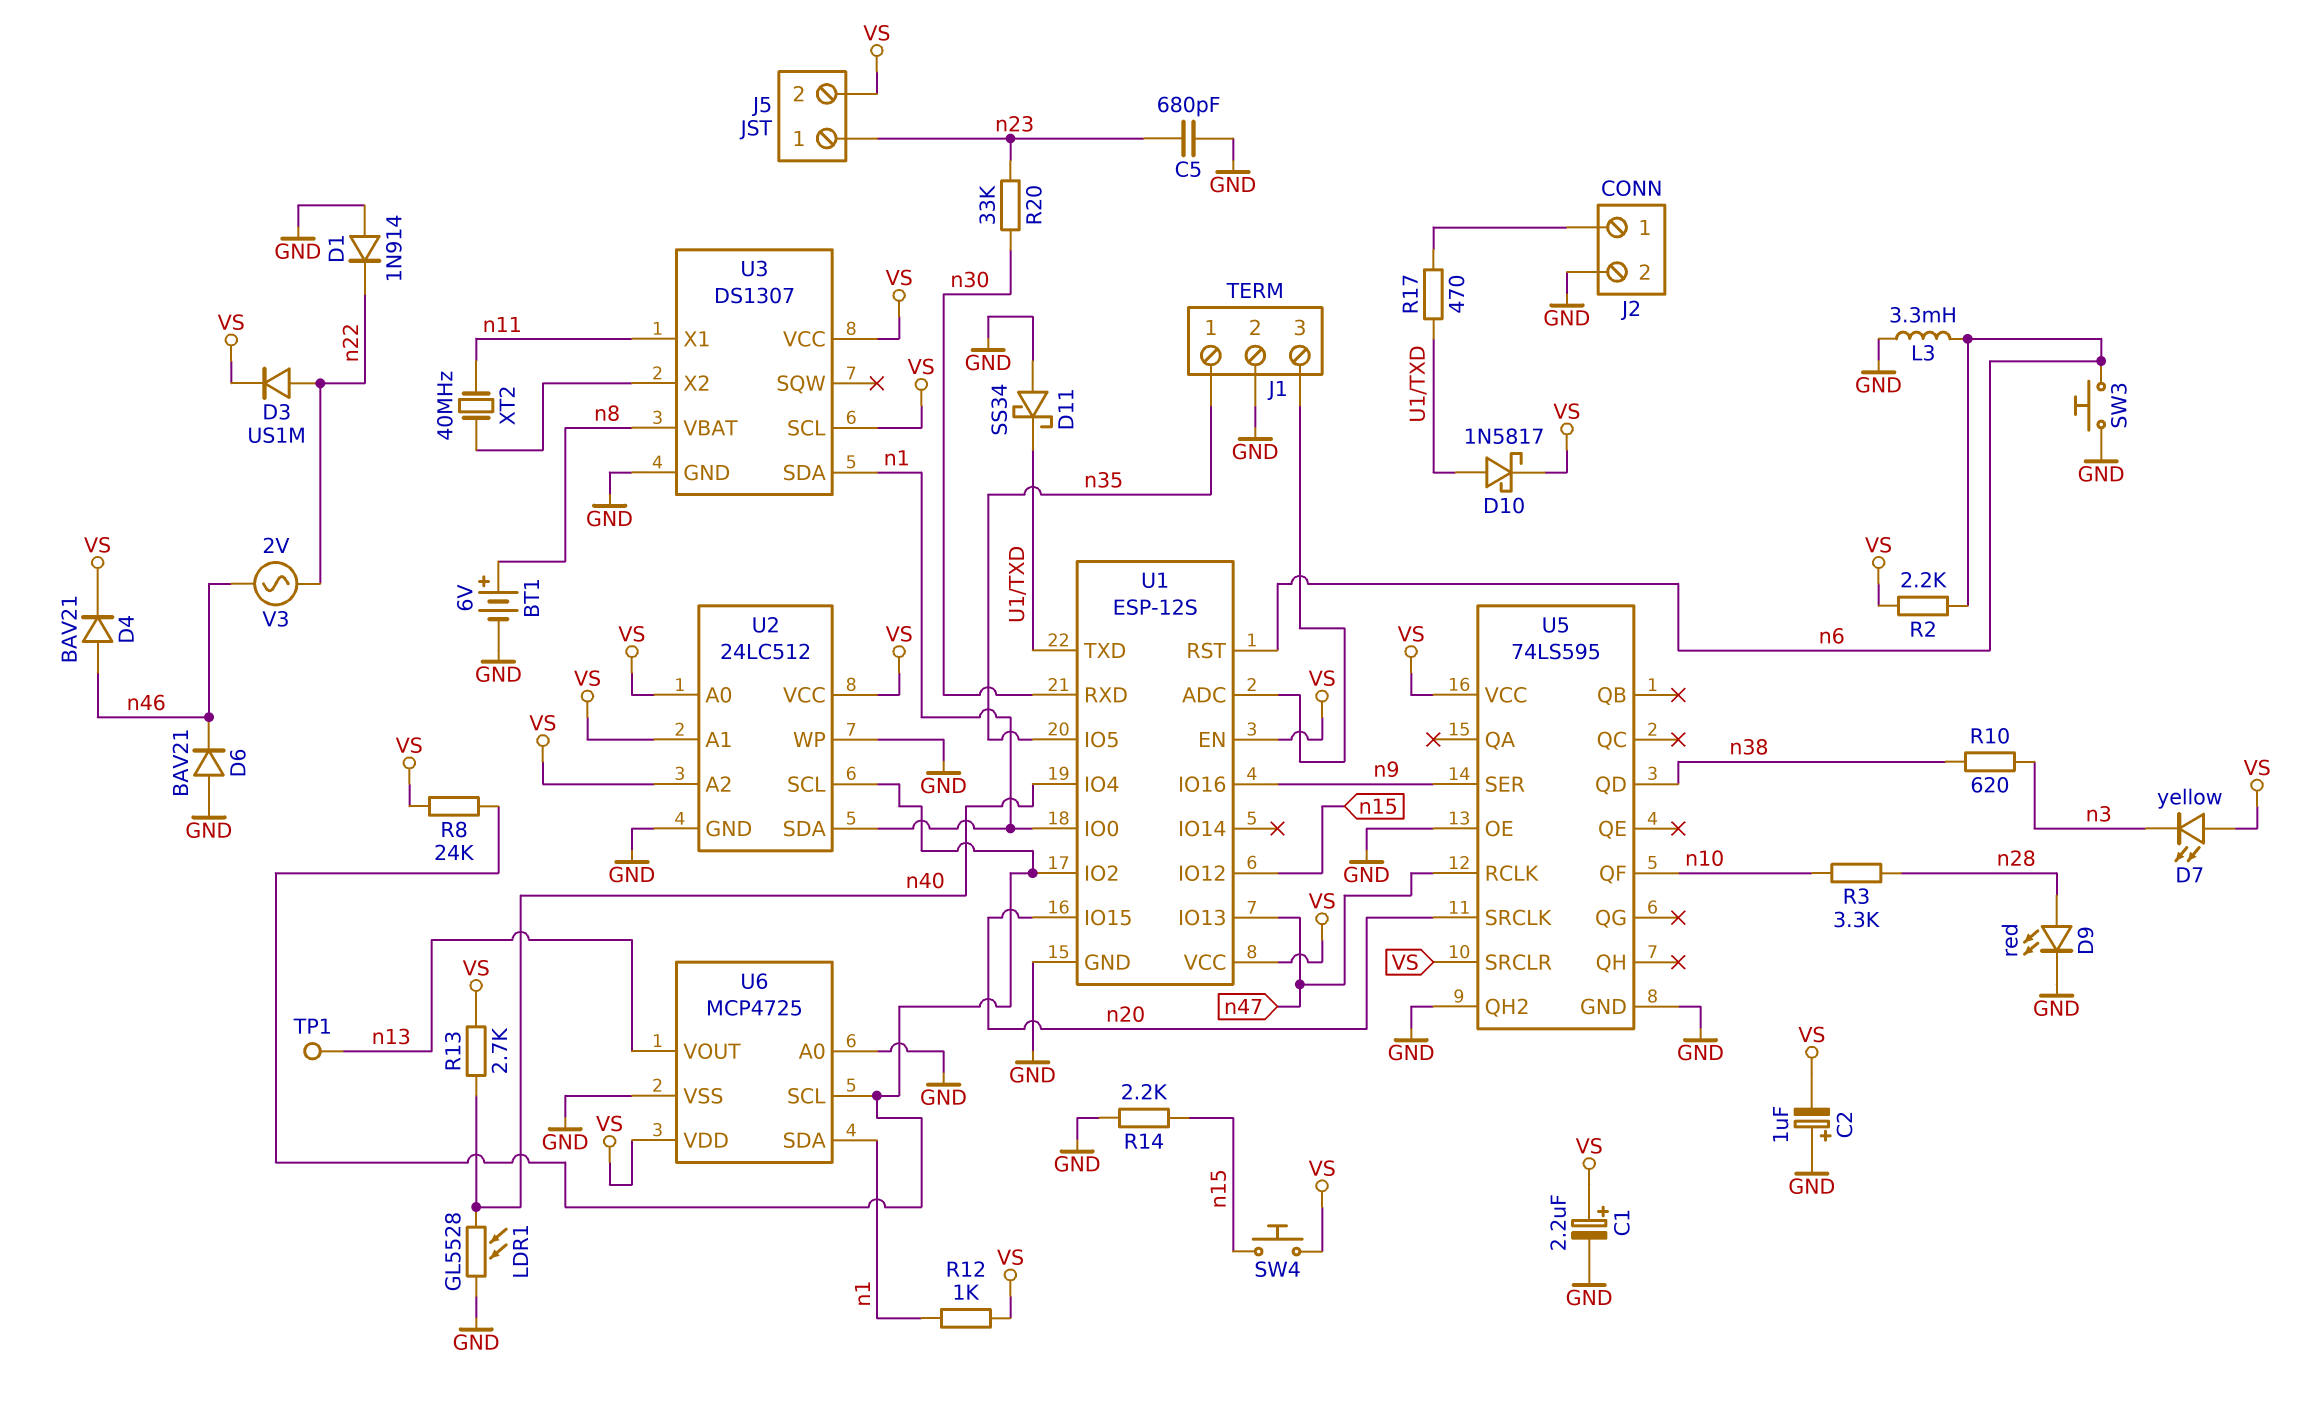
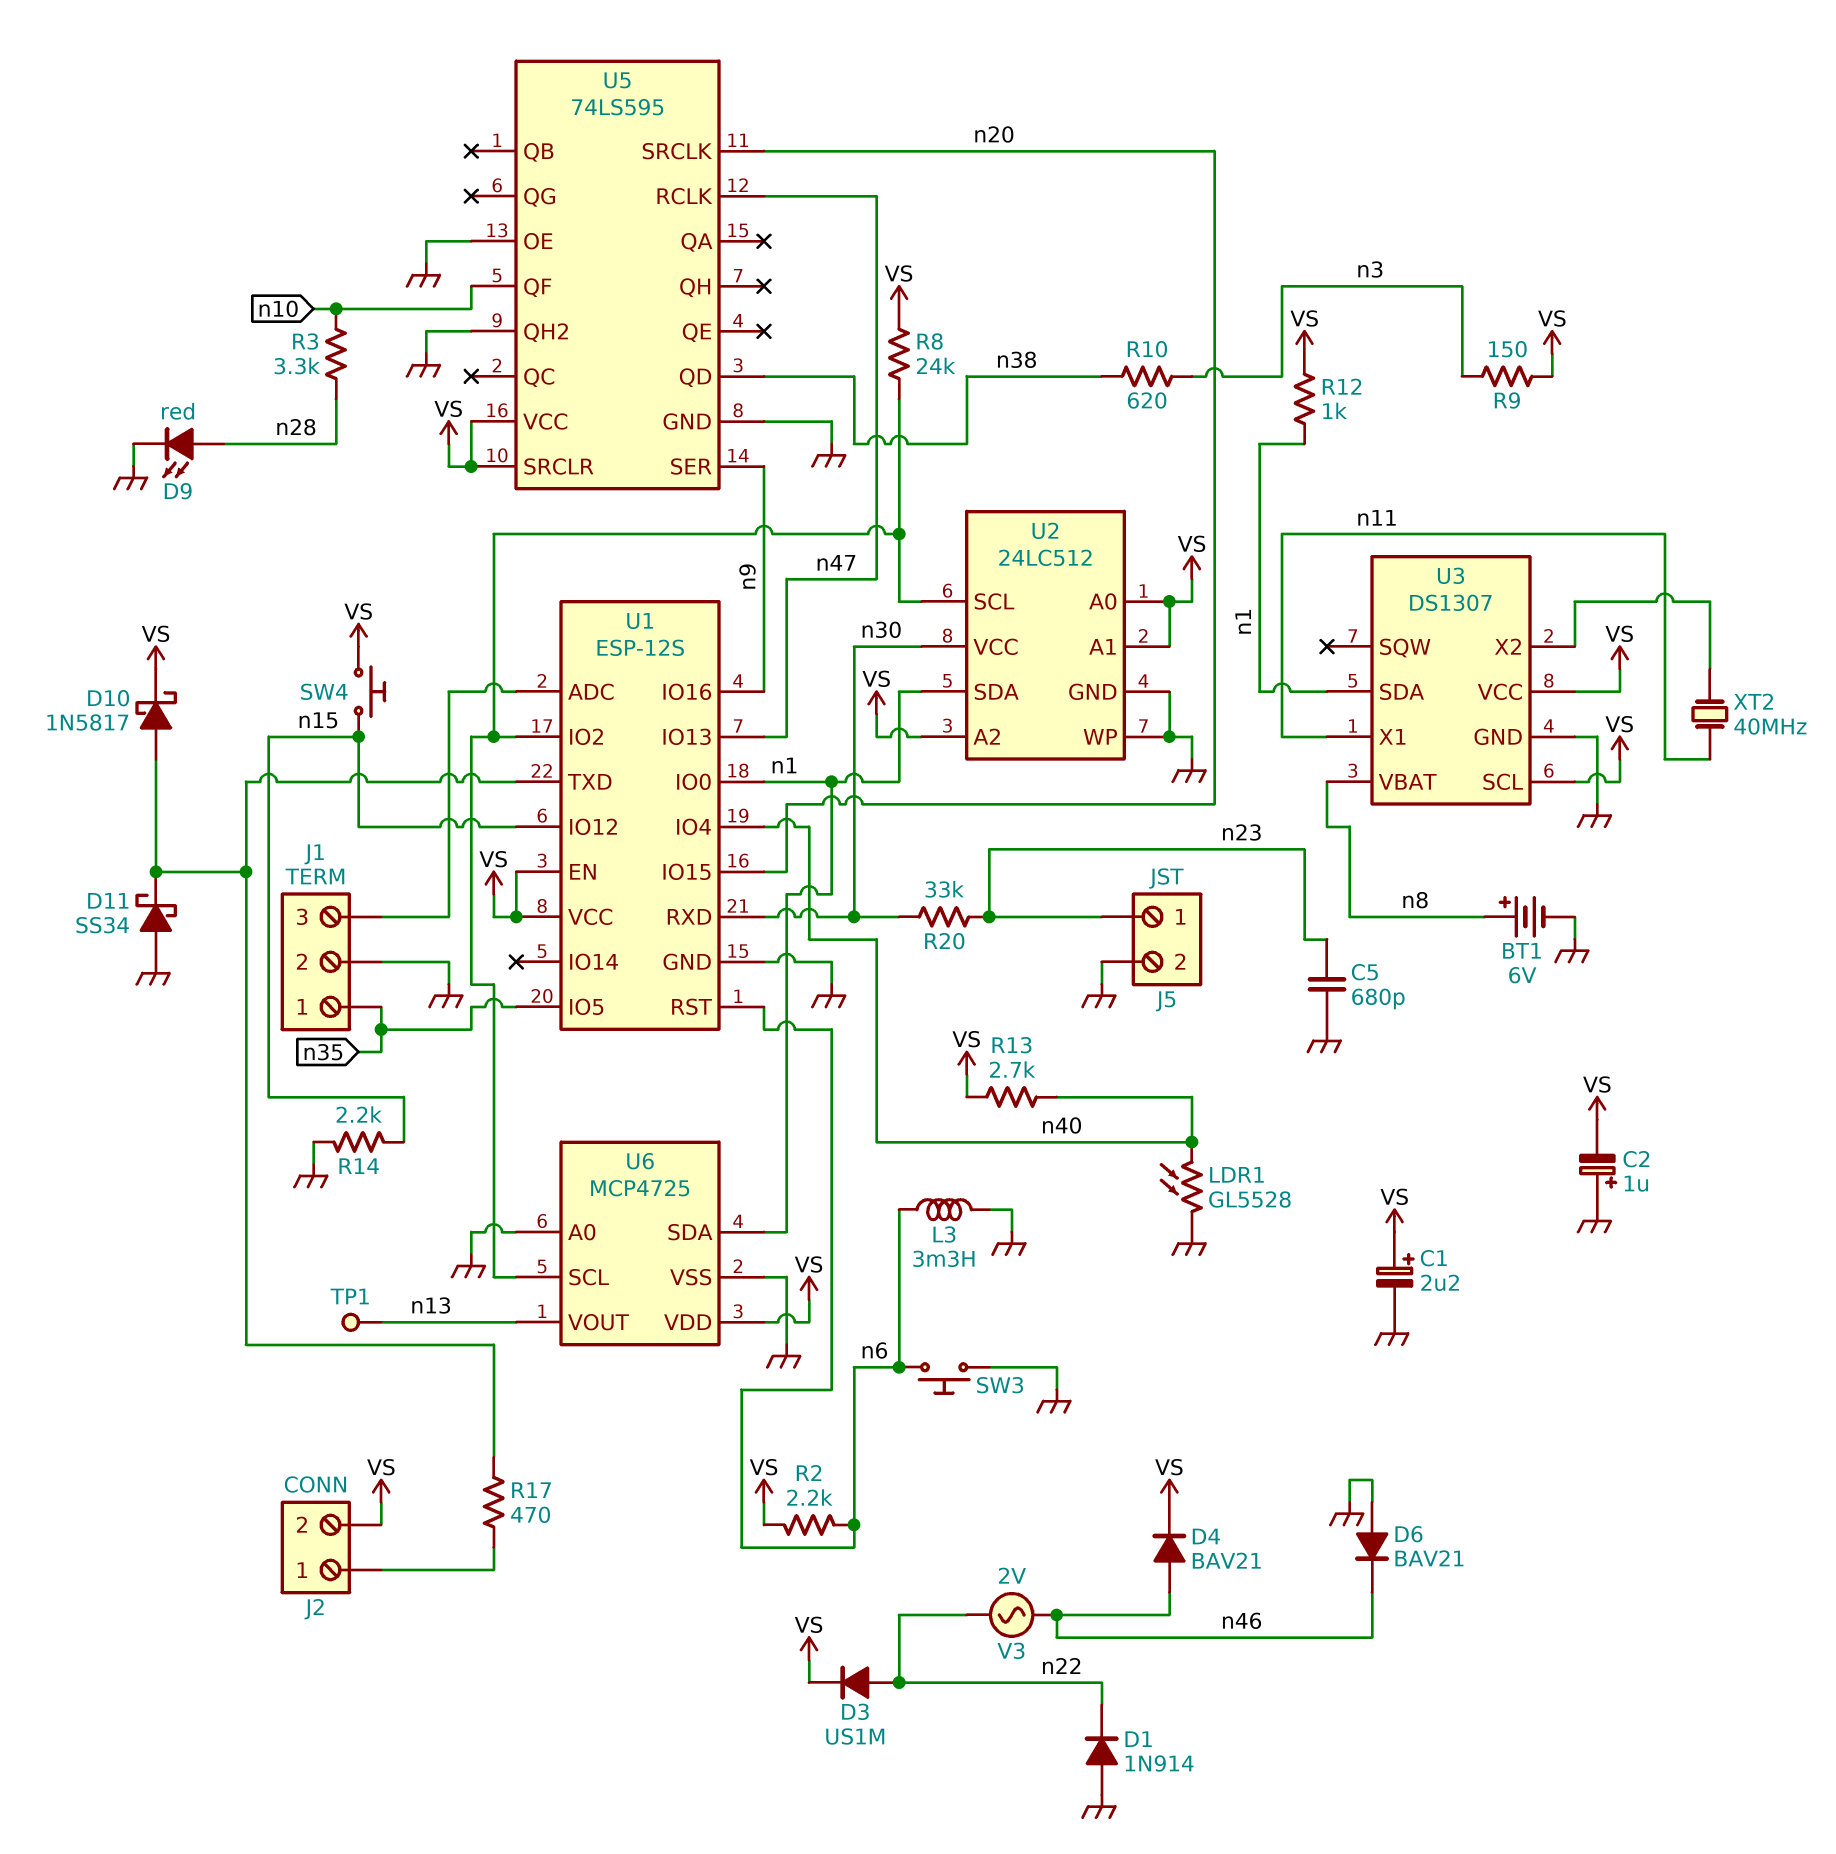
D7: LED yellow (A VS, K n3) -> none
J2 pin 2: GND -> VS
J5 pin 2: VS -> GND
R9: none -> 150 (VS, n3)
U2 pin VCC: VS -> n30

